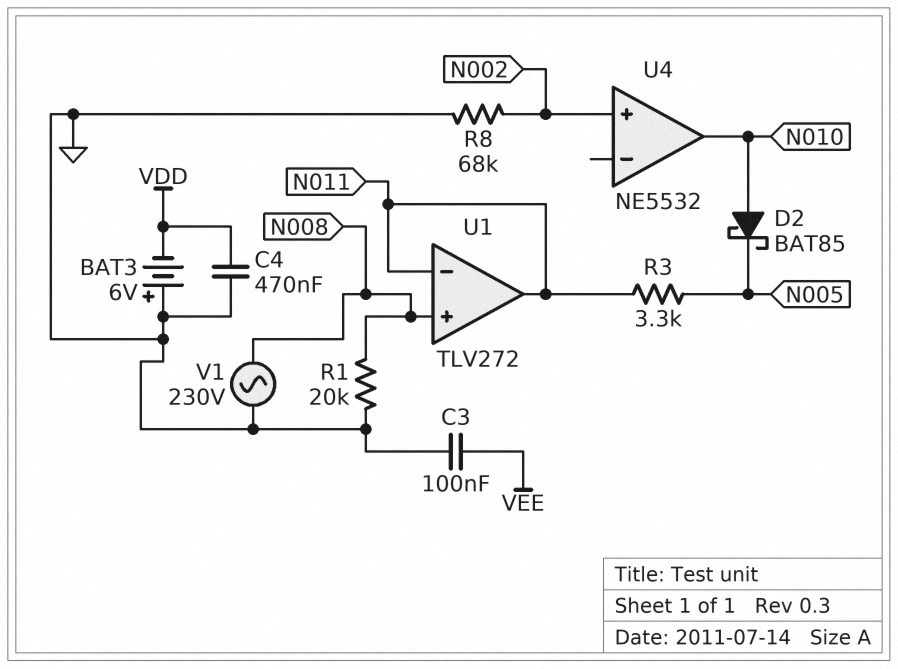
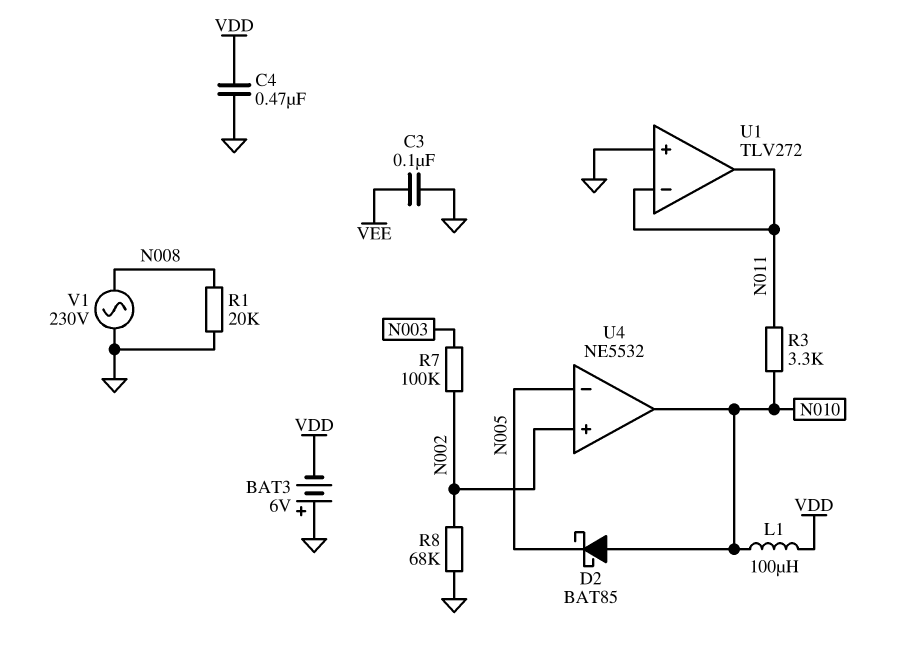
L1: none -> 100uH (N010, VDD)
R3: 3.3k (N005, N011) -> 3.3k (N010, N011)
R7: none -> 100k (N002, N003)
U1 pin in+: N008 -> GND
U4 pin in-: none -> N005

